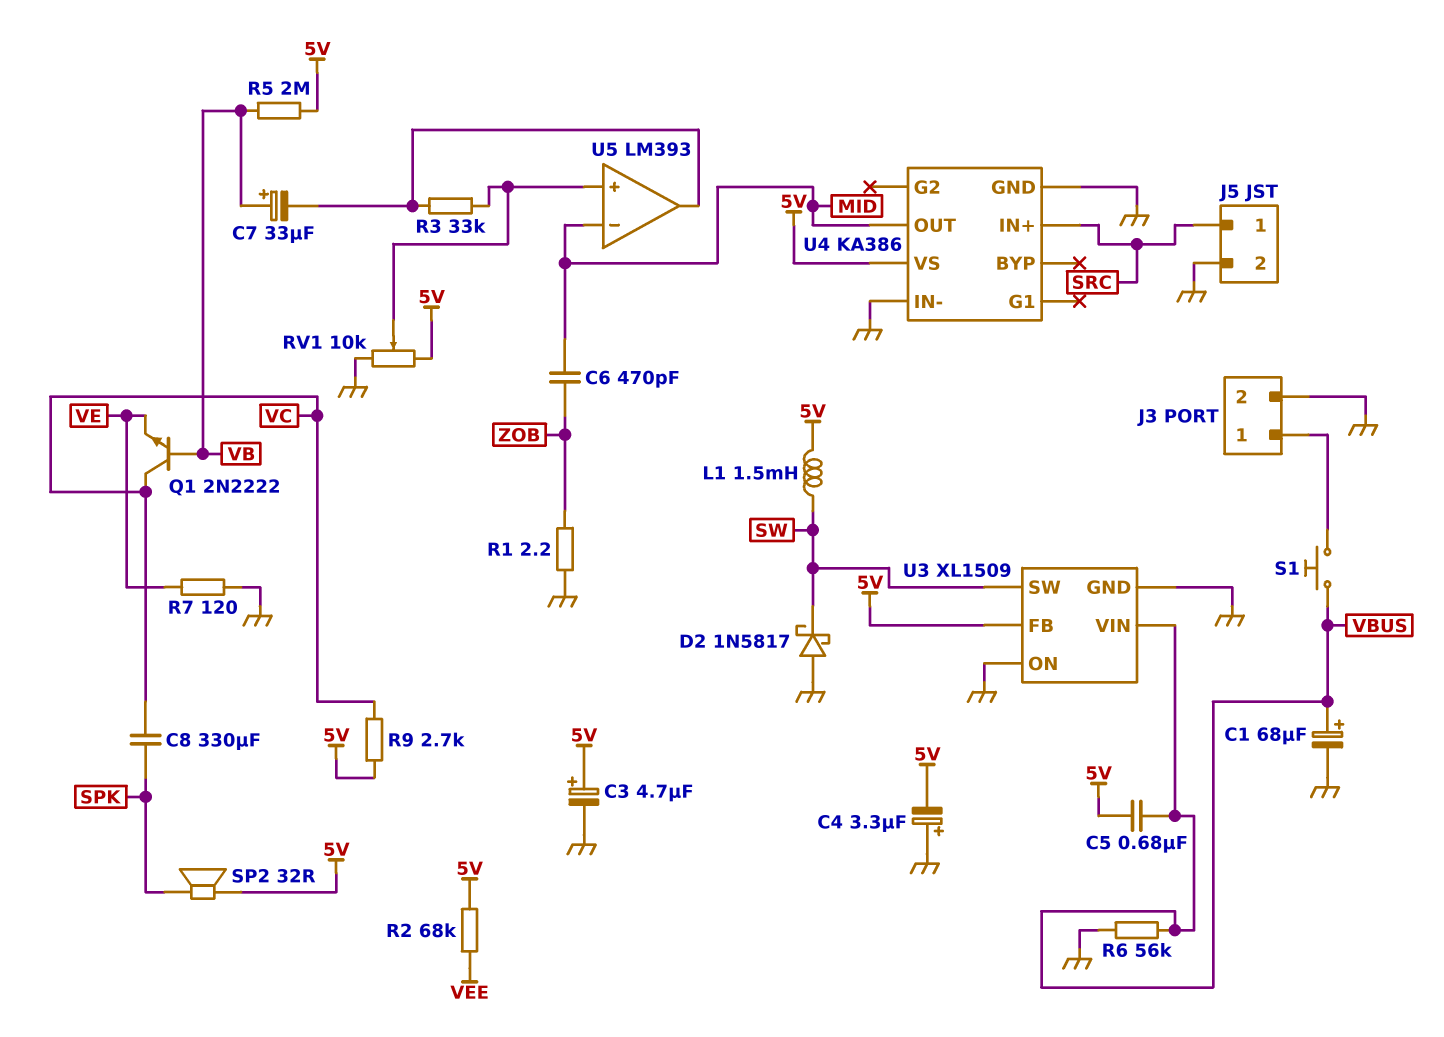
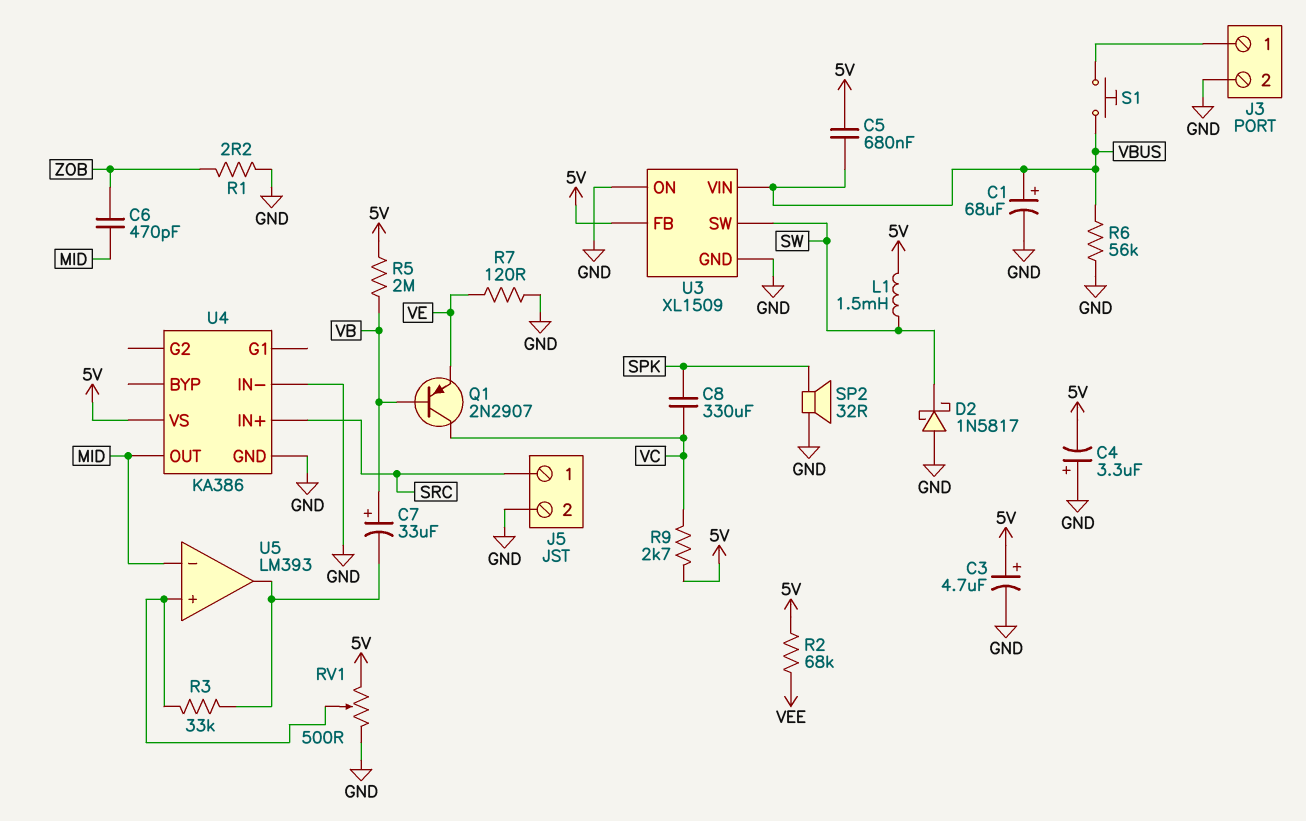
Q1: NPN 2N2222 (B VB, C VC, E VE) -> PNP 2N2907 (B VB, C VC, E VE)
RV1: 10k (5V, GND, wiper U5/in+) -> 500 (5V, GND, wiper U5/in+)
SP2: speaker 32R (5V, SPK) -> speaker 32R (GND, SPK)

